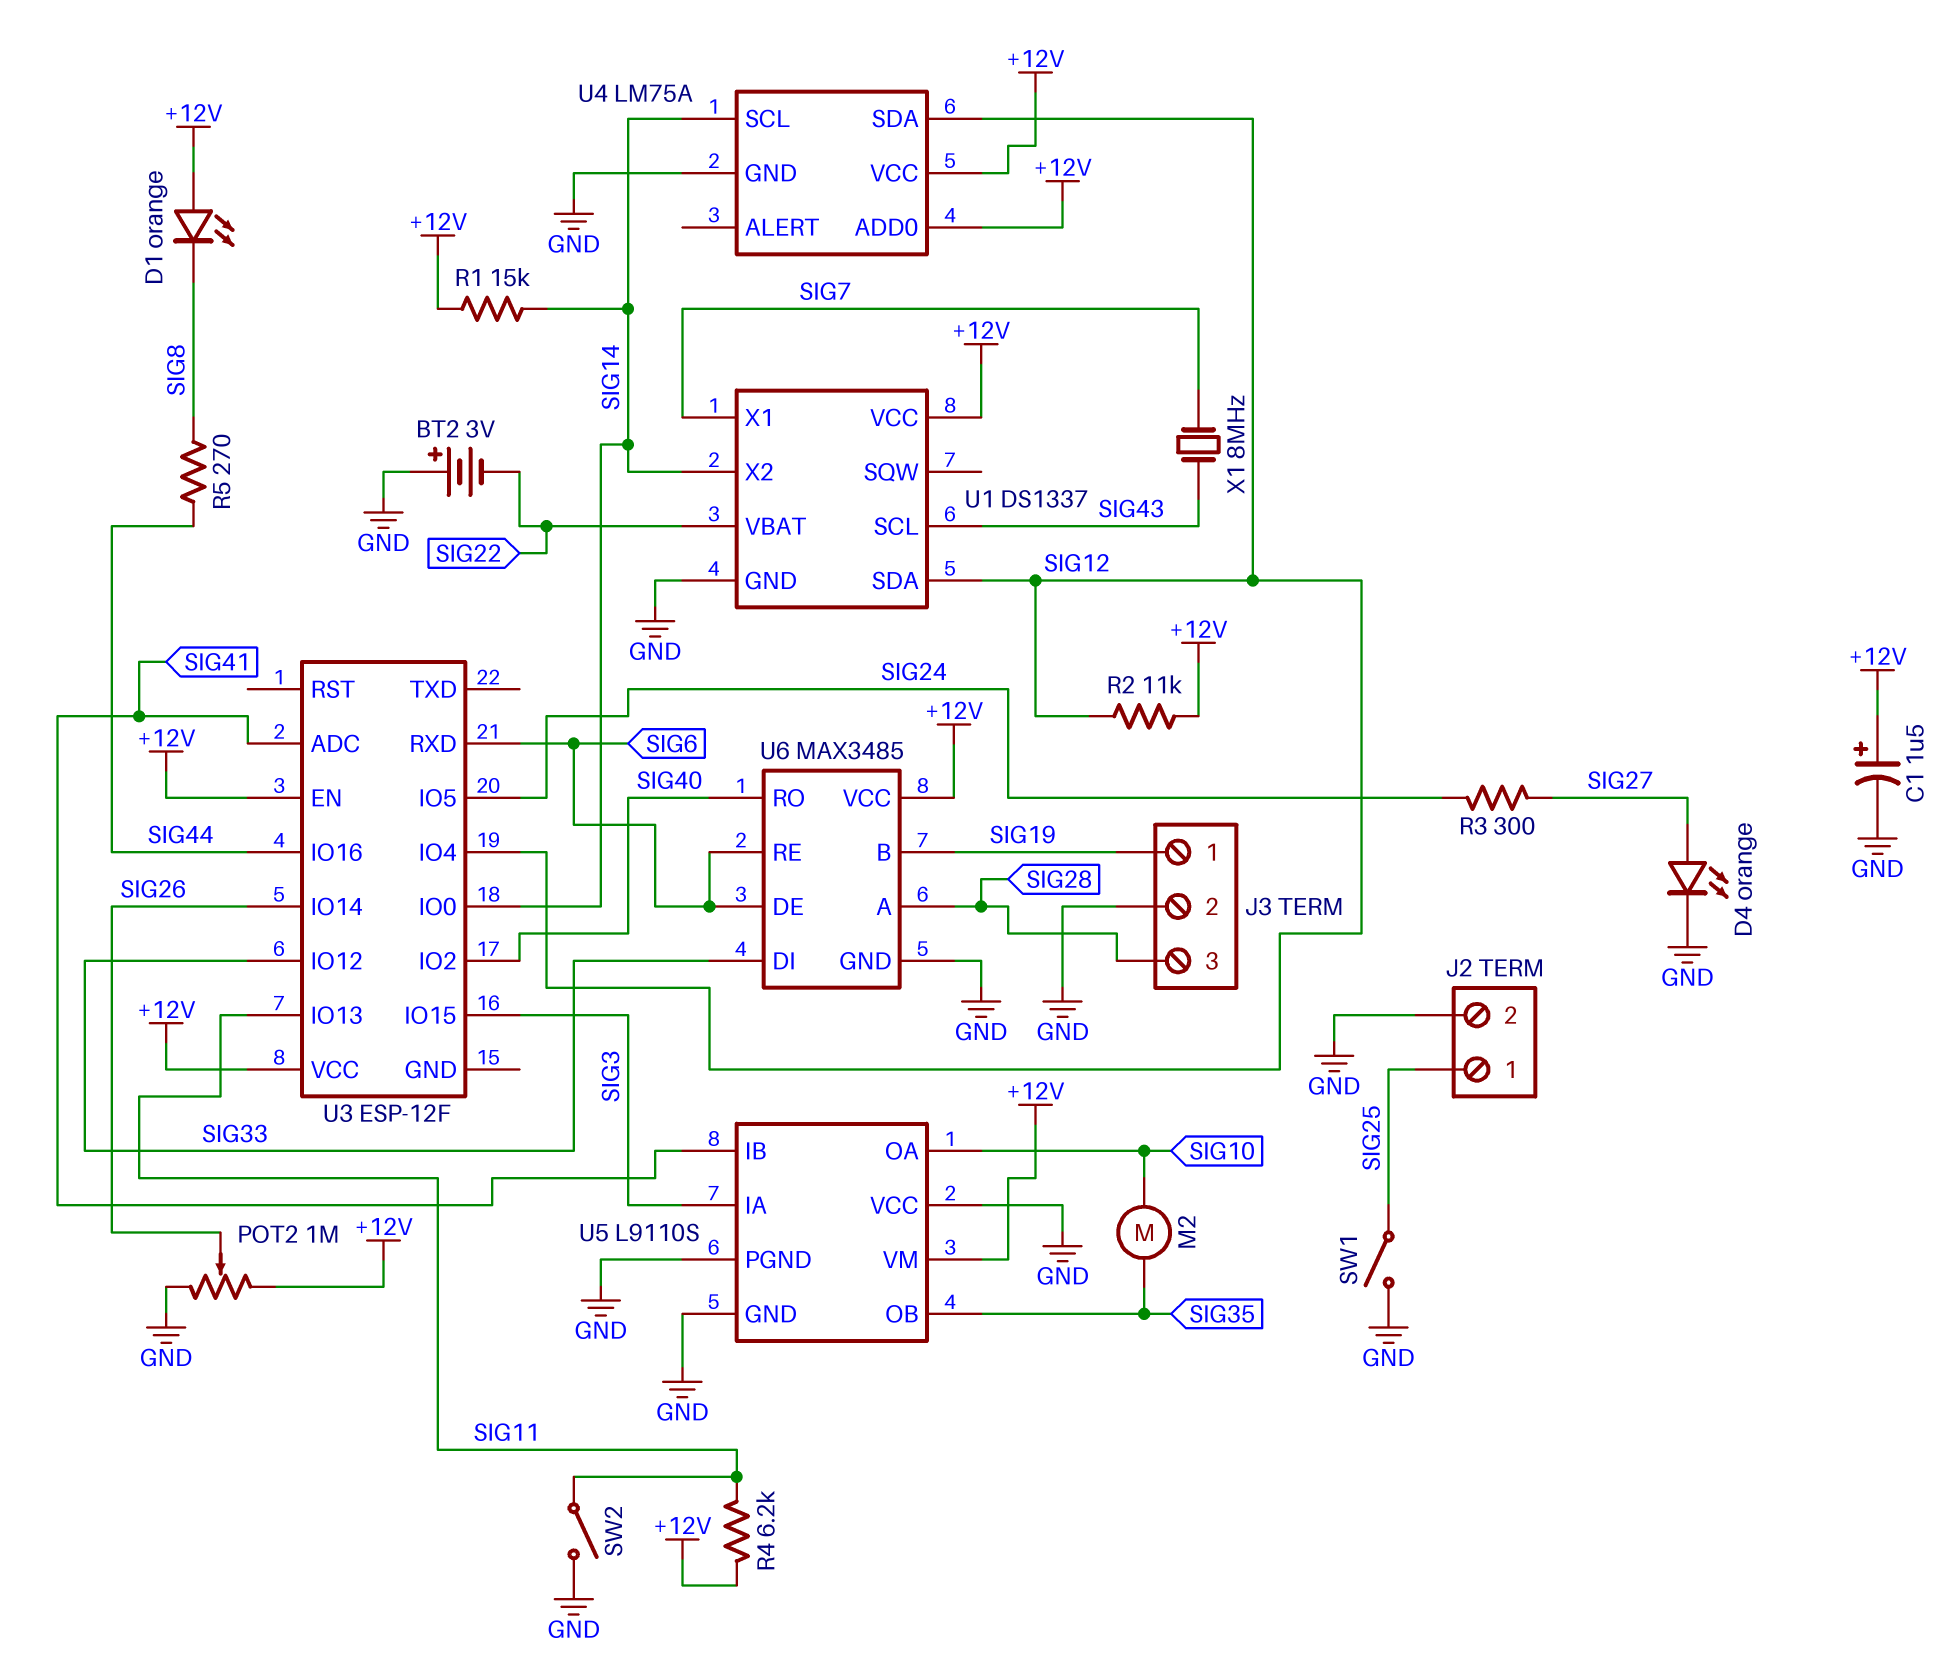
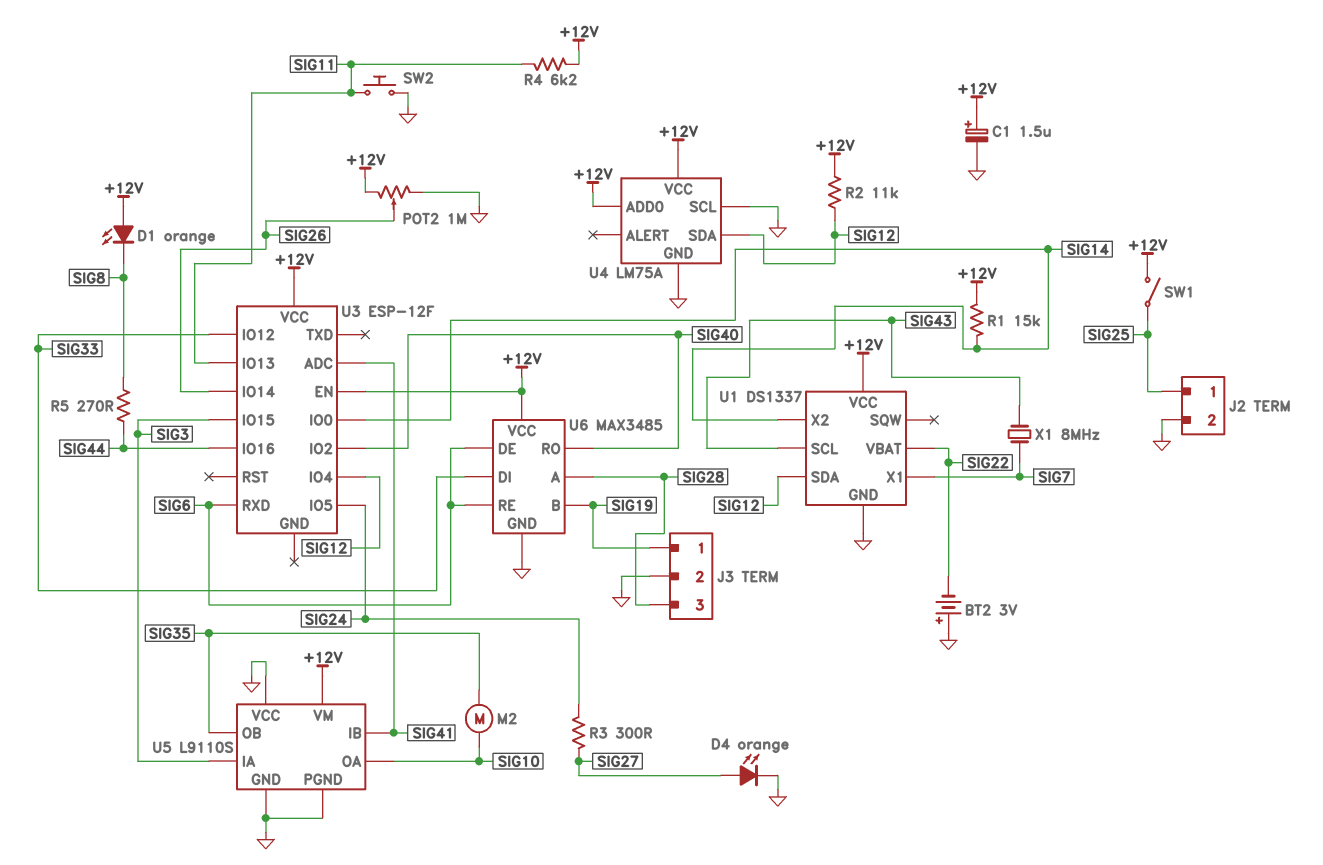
SW1: switch (GND, SIG25) -> switch (+12V, SIG25)
SW2: switch (GND, SIG11) -> button (GND, SIG11)
U4 pin SCL: SIG14 -> GND

